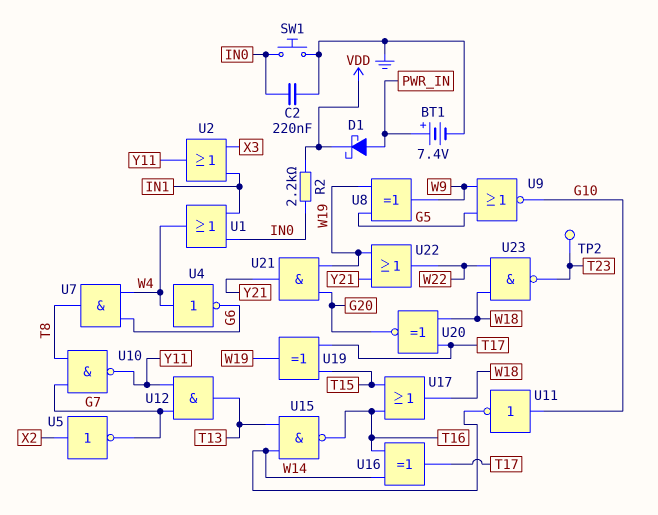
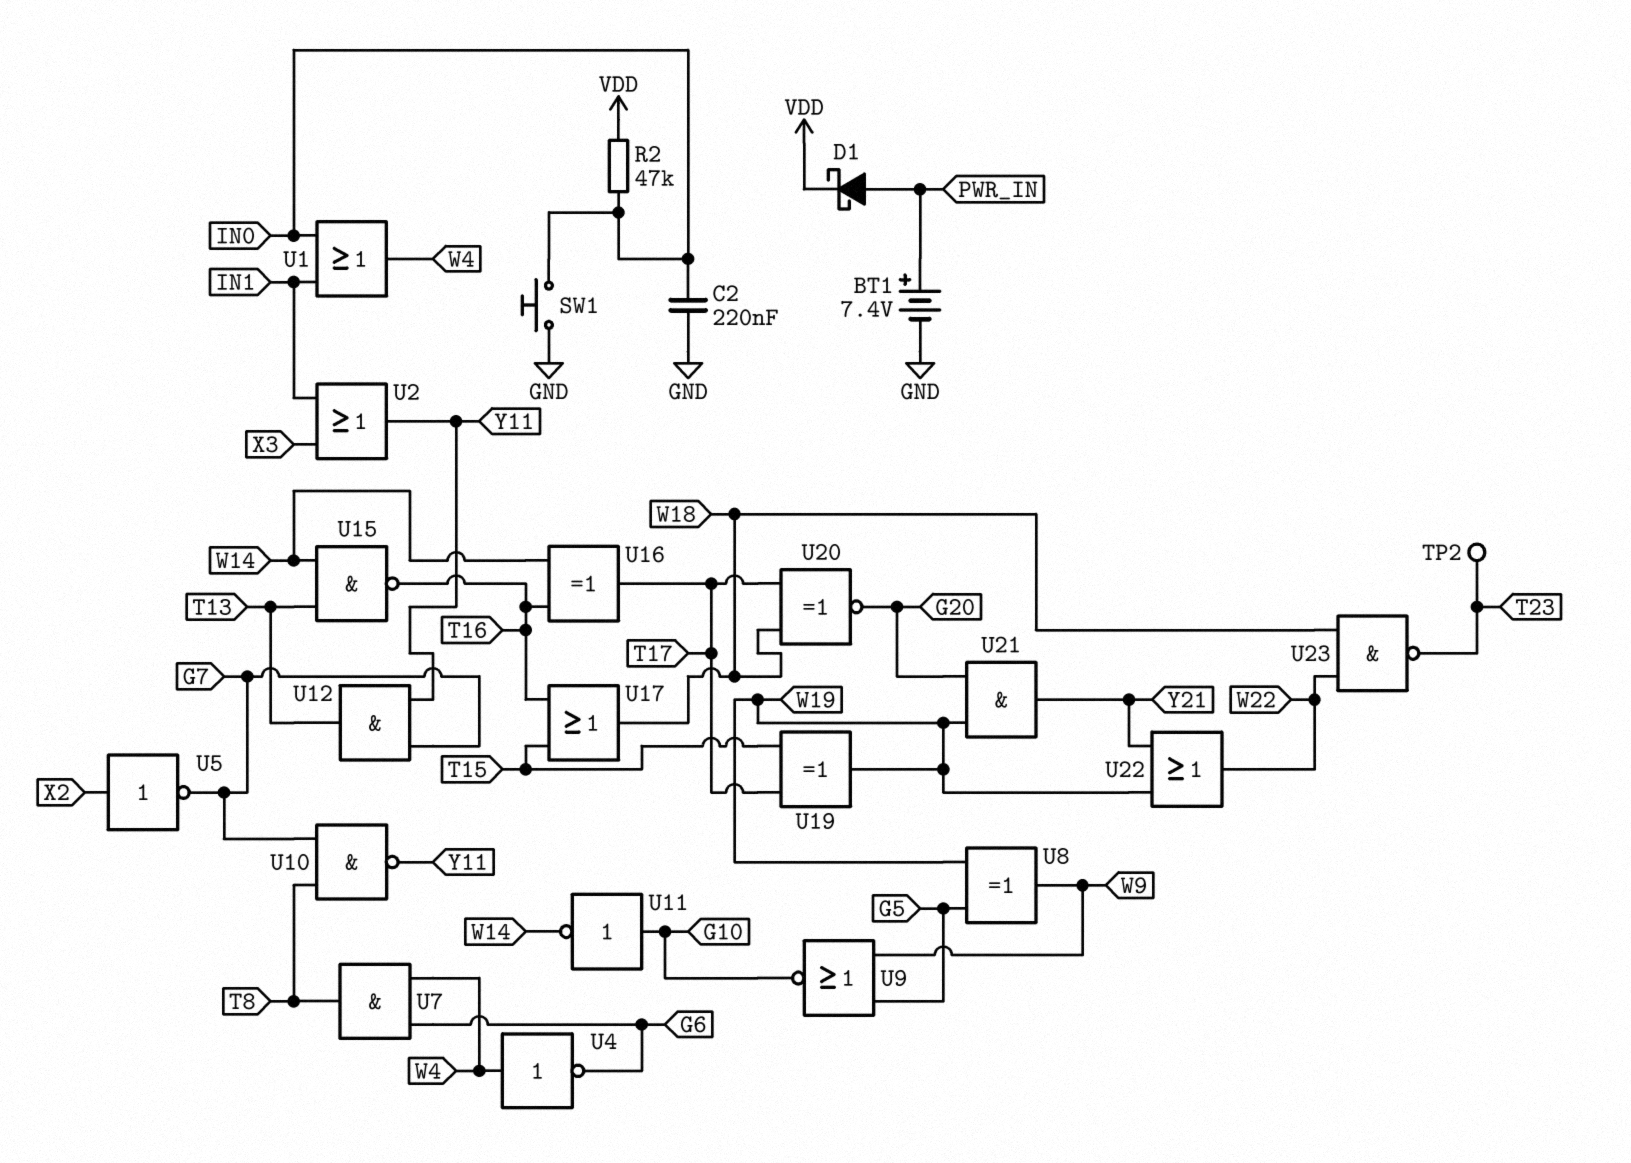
R2: 2.2k (IN0, VDD) -> 47k (IN0, VDD)

